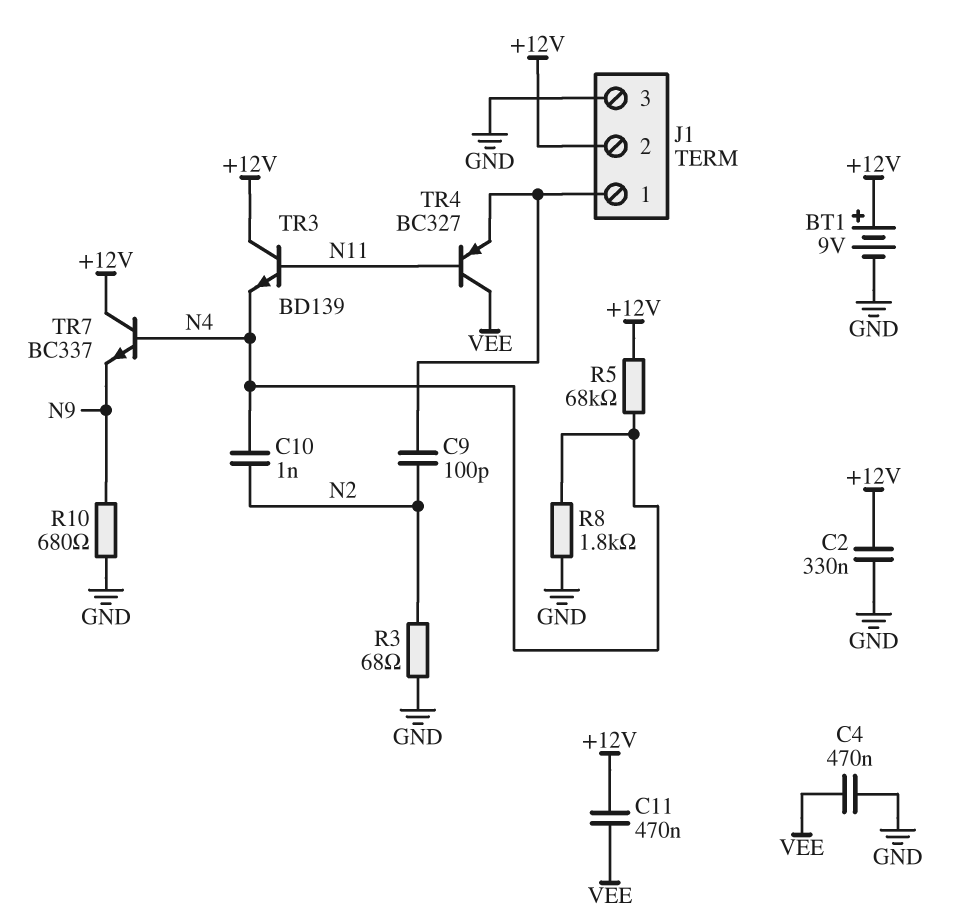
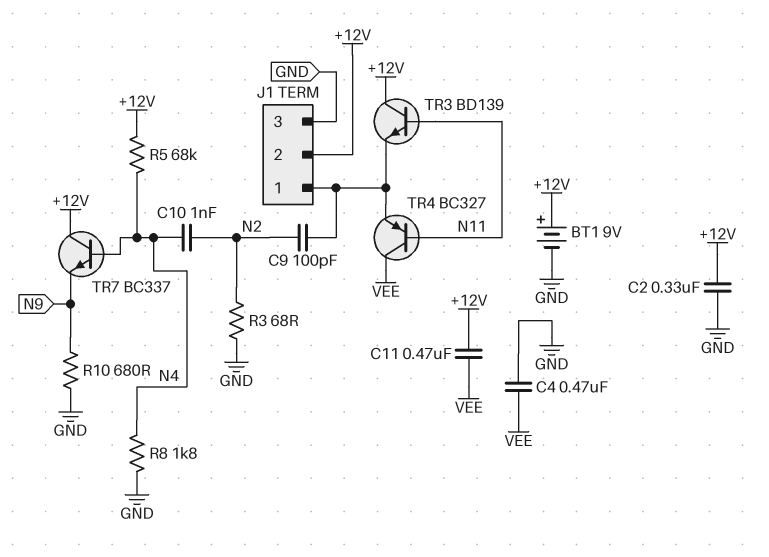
TR3: NPN BD139 (B N11, C +12V, E N4) -> NPN BD139 (B N11, C +12V, E J1/1)

